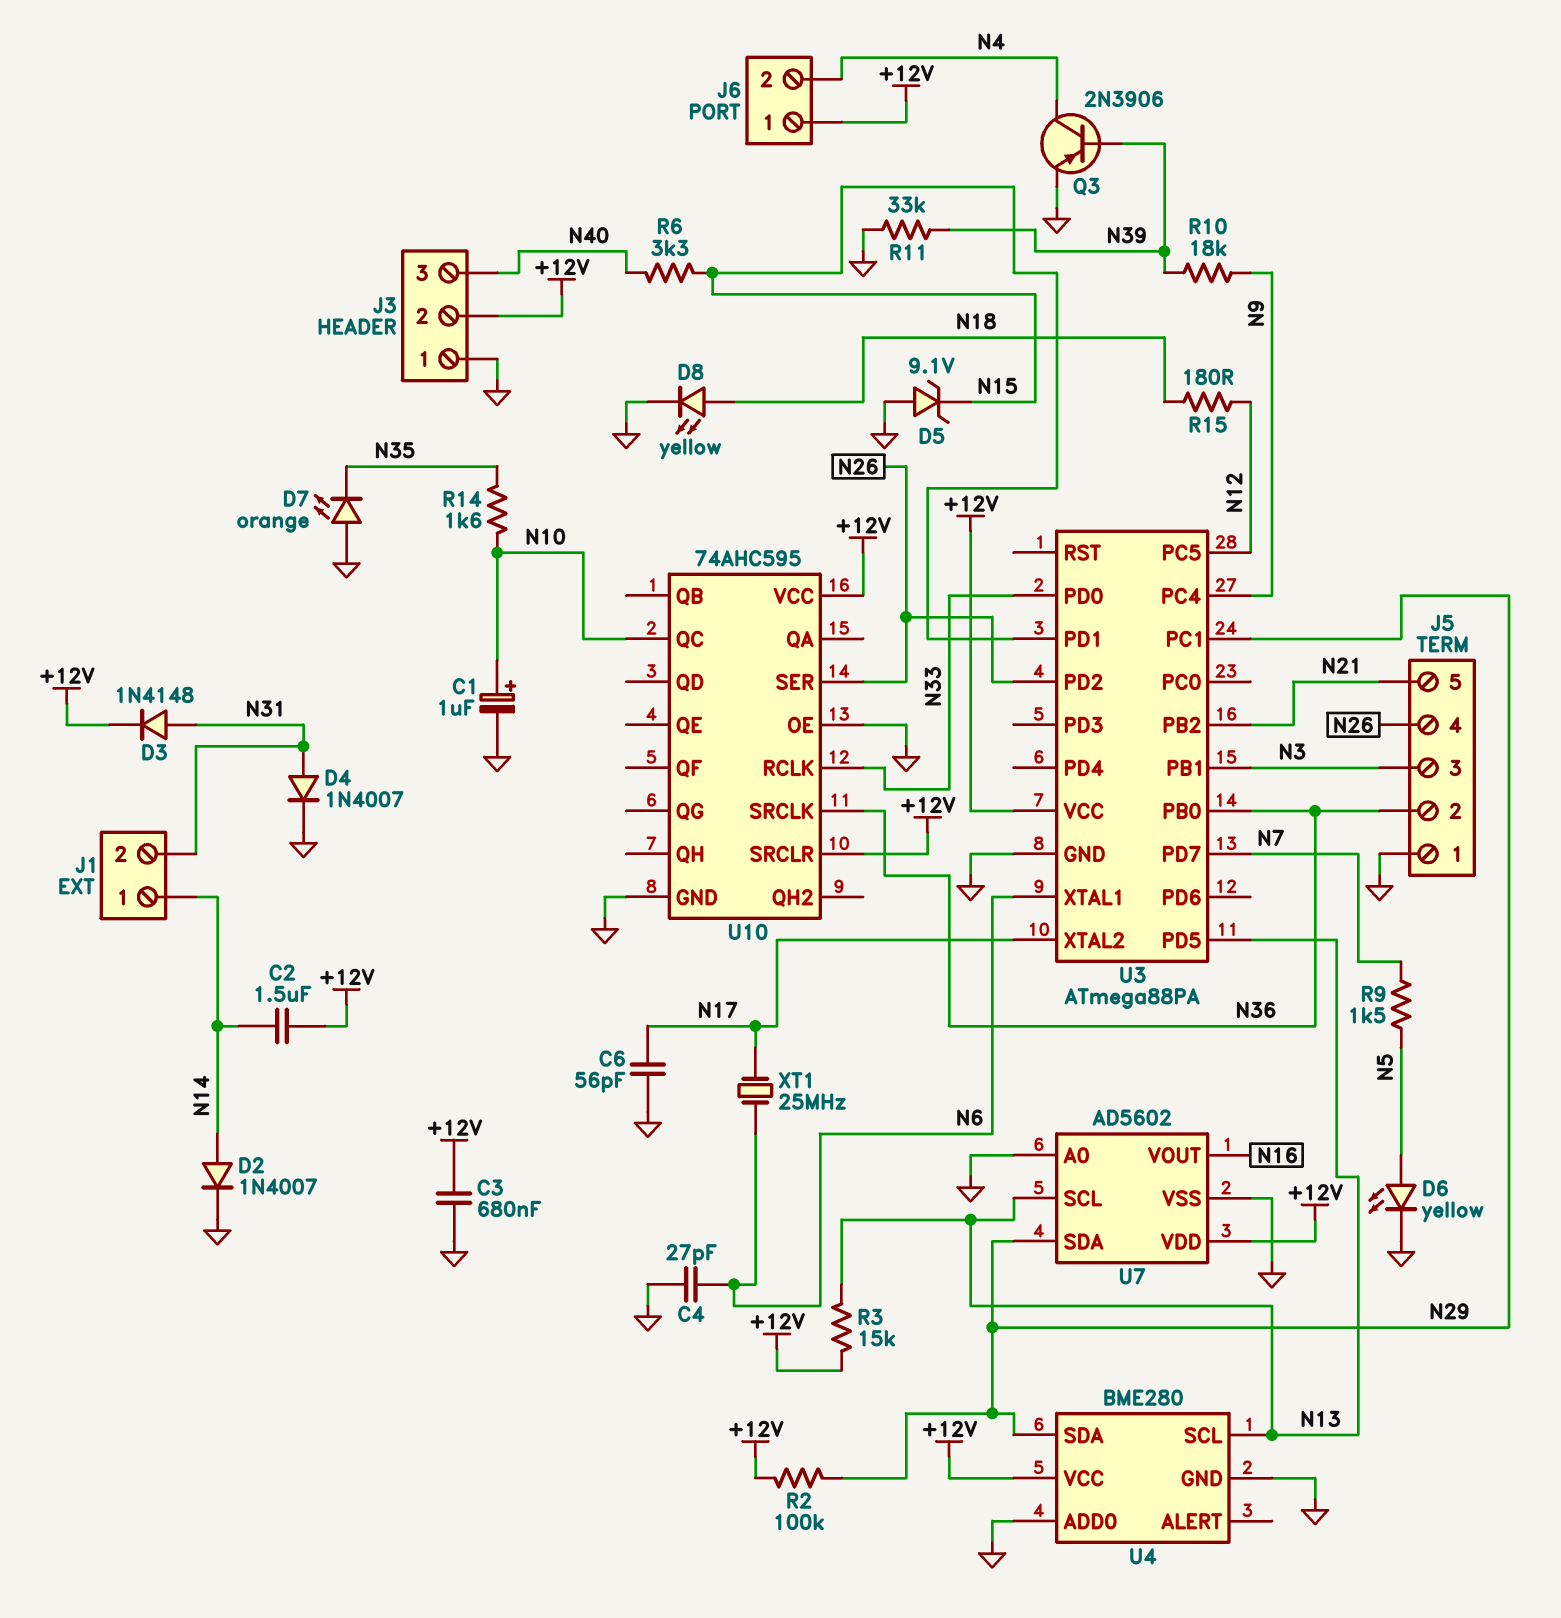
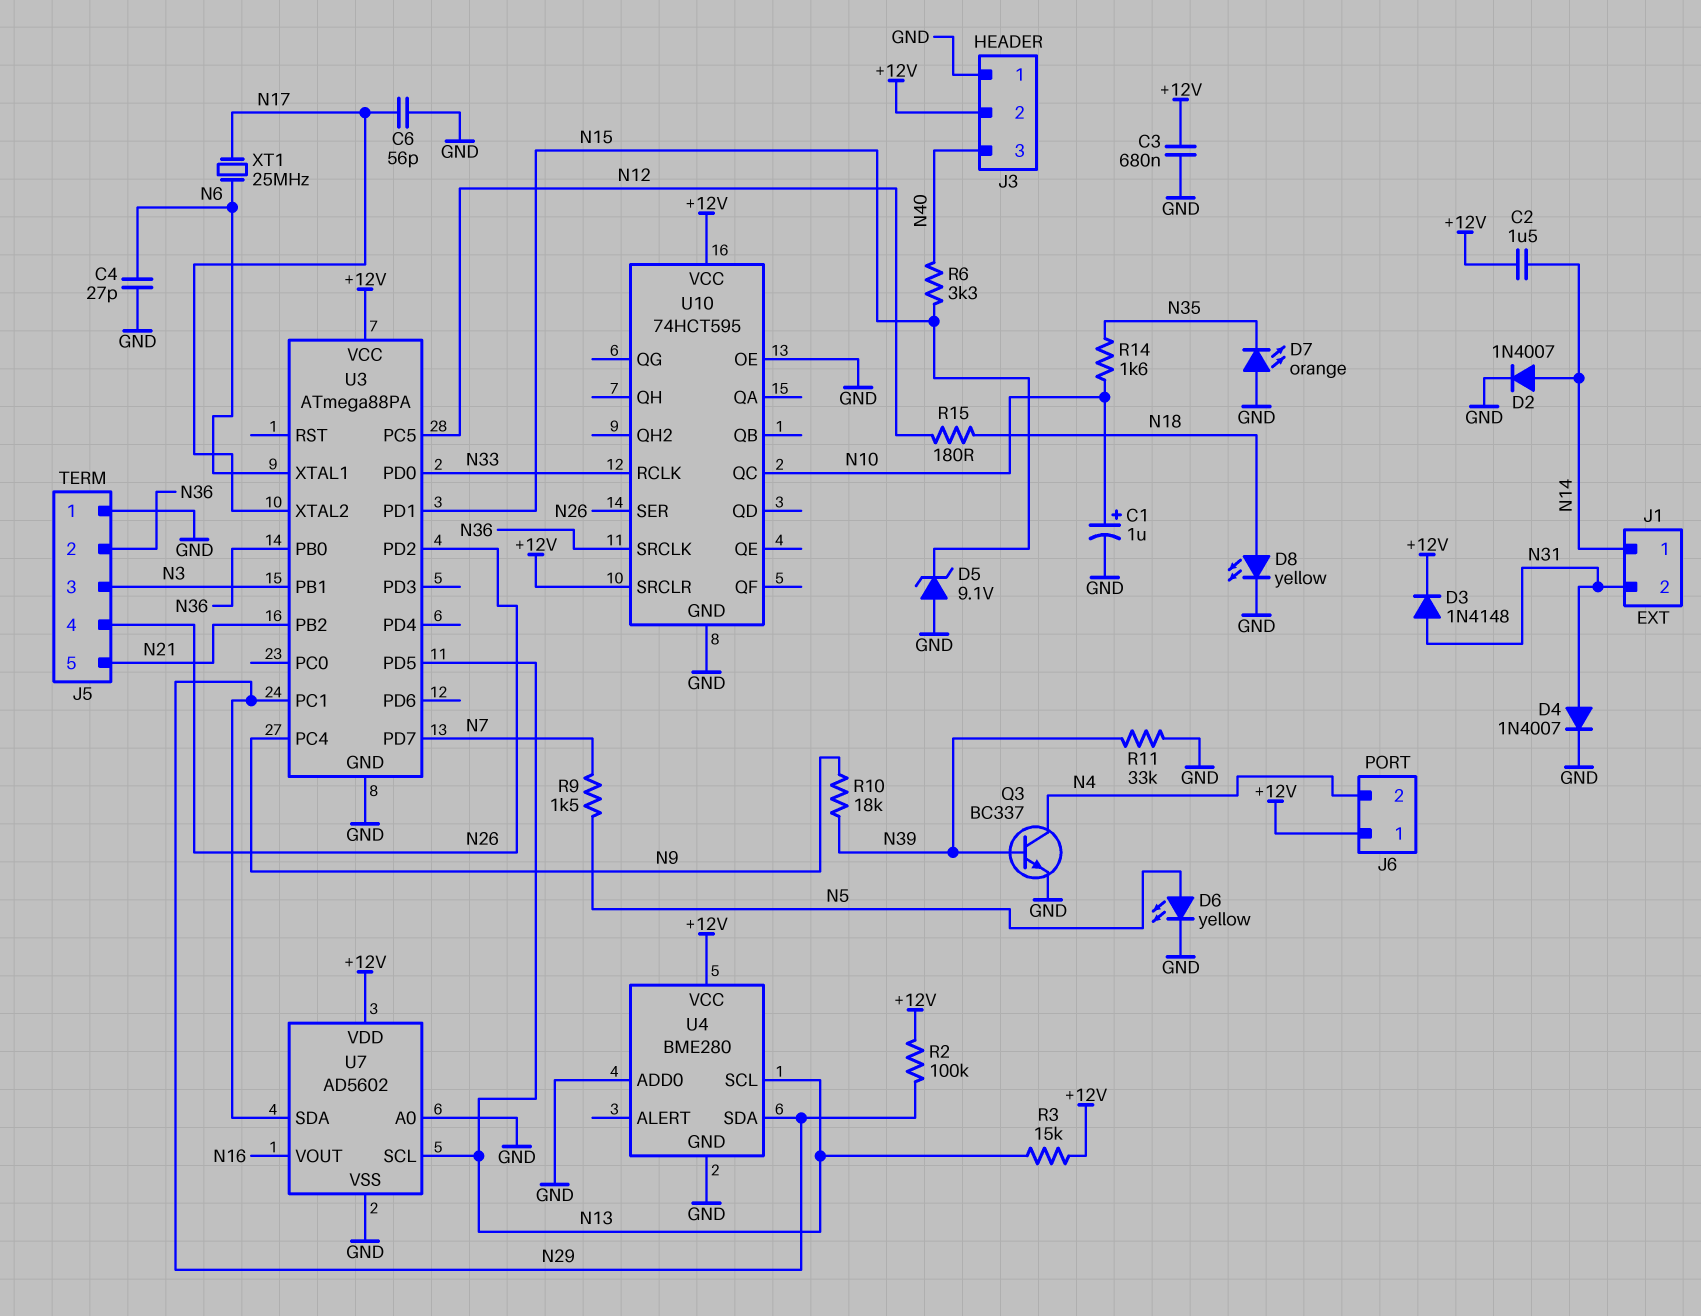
Q3: PNP 2N3906 (B N39, C N4, E GND) -> NPN BC337 (B N39, C N4, E GND)
U10: 74AHC595 -> 74HCT595

